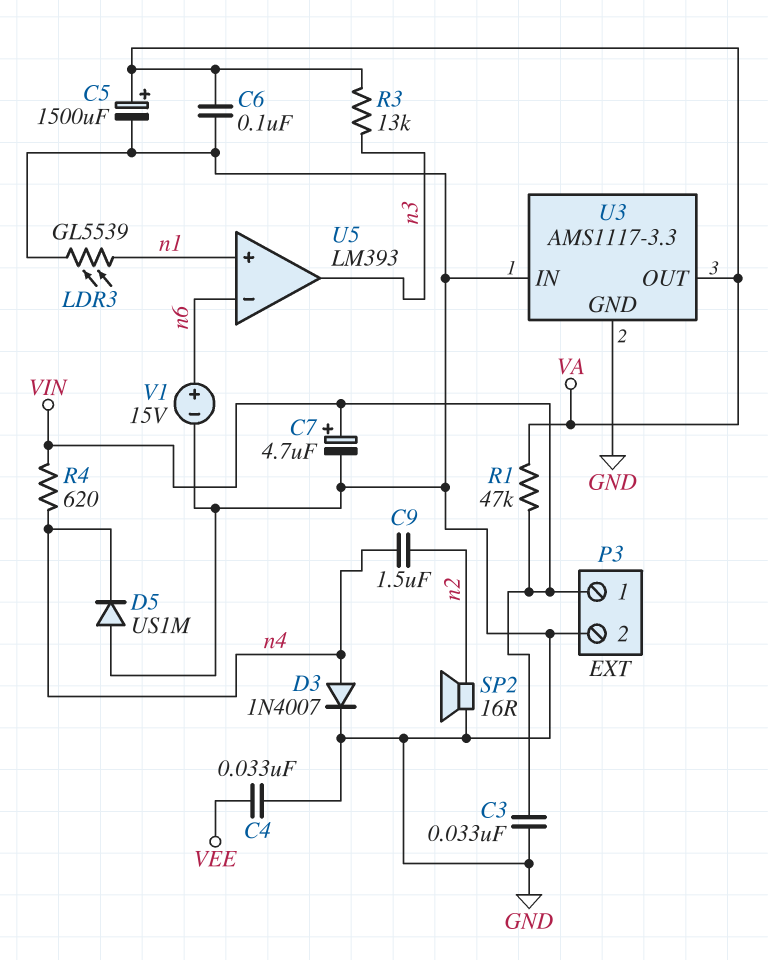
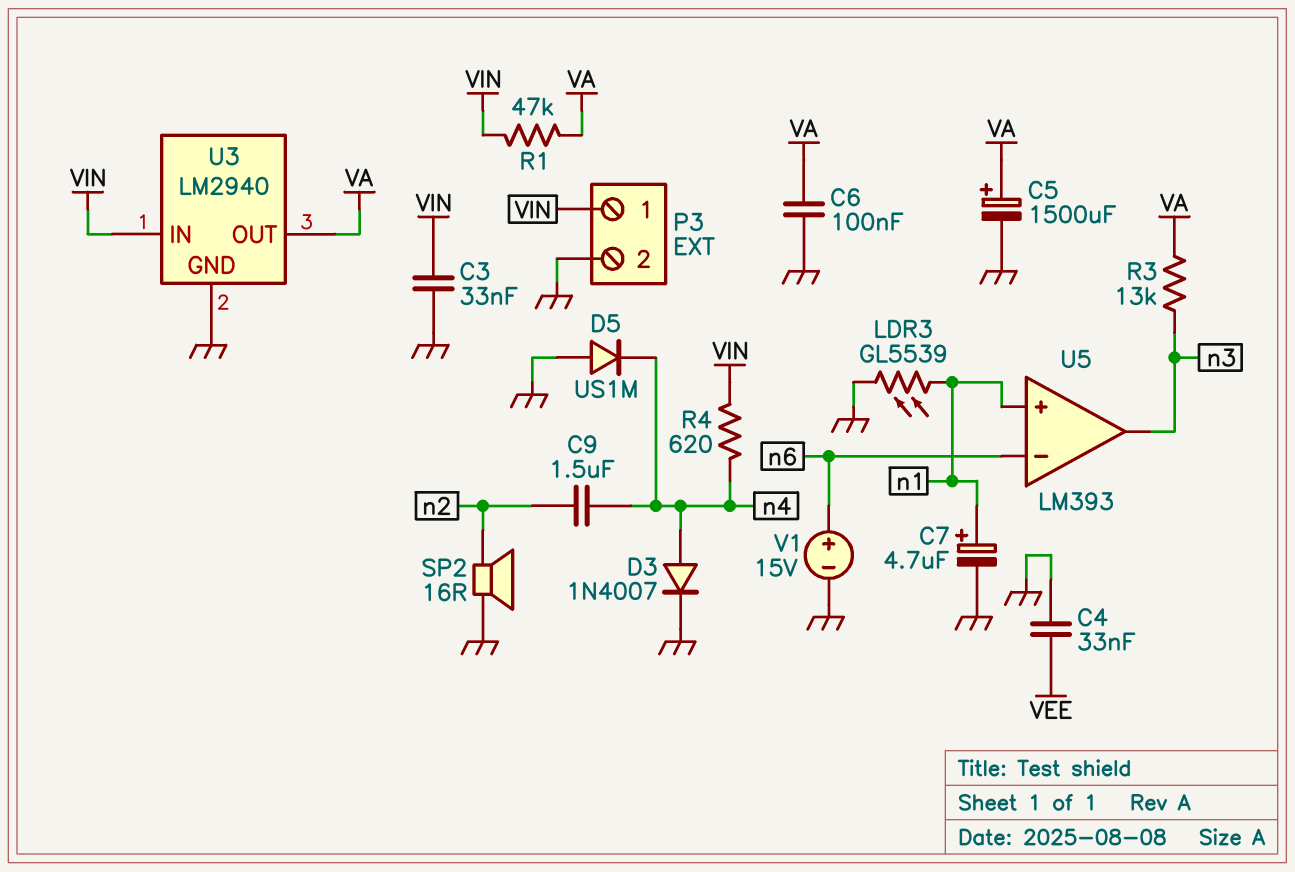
C7: 4.7uF (plus VIN, minus GND) -> 4.7uF (plus n1, minus GND)
U3: AMS1117-3.3 -> LM2940
U3 pin IN: GND -> VIN

